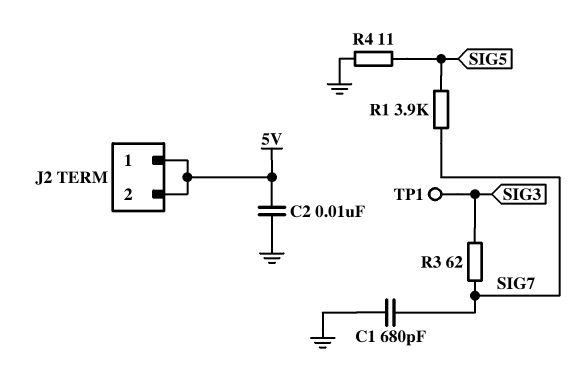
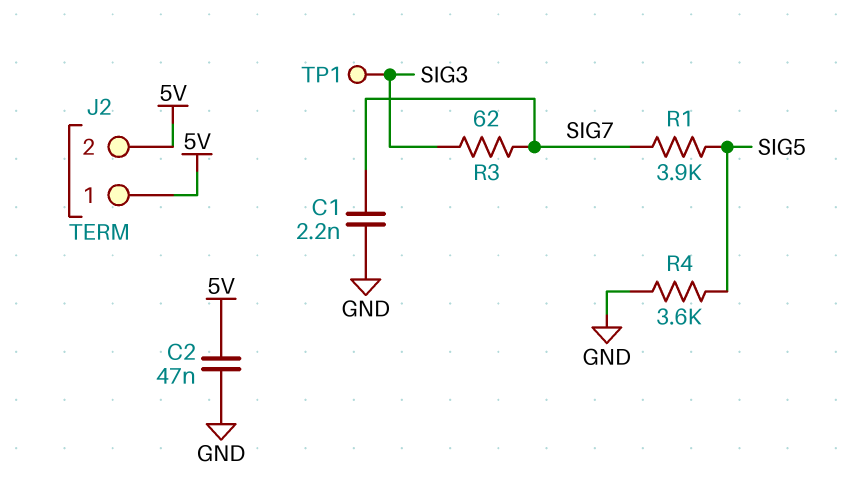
C1: 680pF (GND, SIG7) -> 2.2nF (GND, SIG7)
C2: 10nF (5V, GND) -> 47nF (5V, GND)
R4: 11 (GND, SIG5) -> 3.6k (GND, SIG5)

